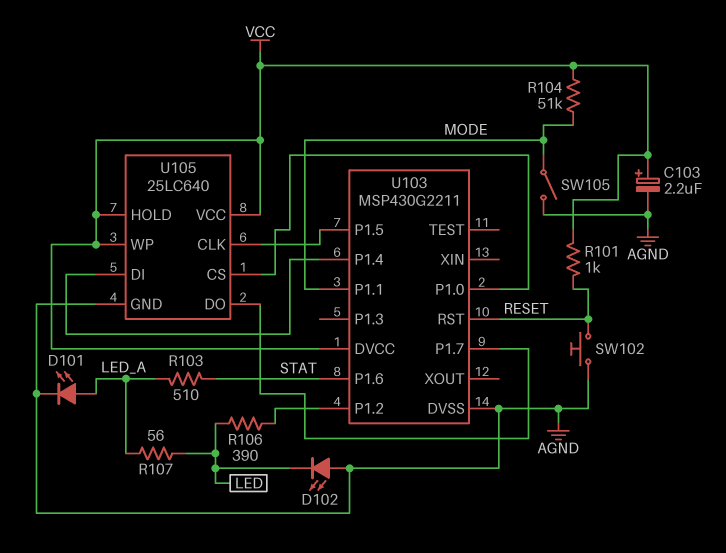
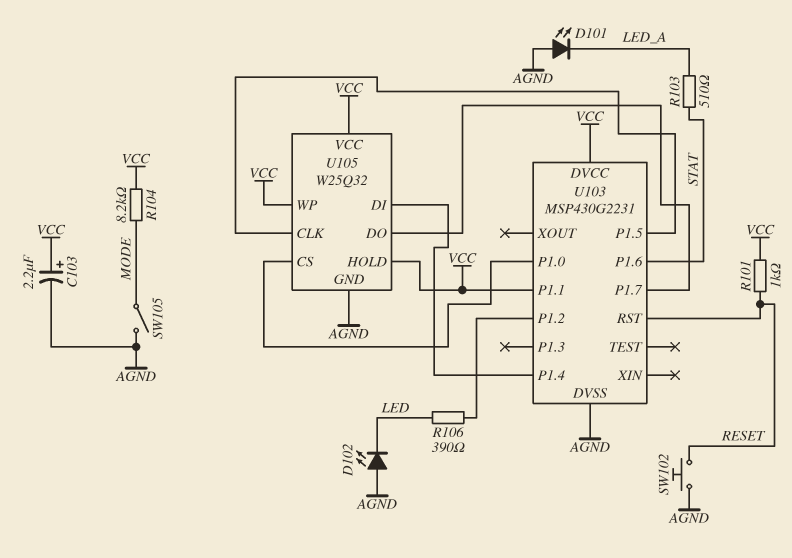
D101: LED (A LED_A, K AGND) -> LED (A AGND, K LED_A)
R104: 51k (MODE, VCC) -> 8.2k (MODE, VCC)
R107: 56 (LED, LED_A) -> none
U103: MSP430G2211 -> MSP430G2231
U103 pin P1.1: MODE -> VCC
U105: 25LC640 -> W25Q32

